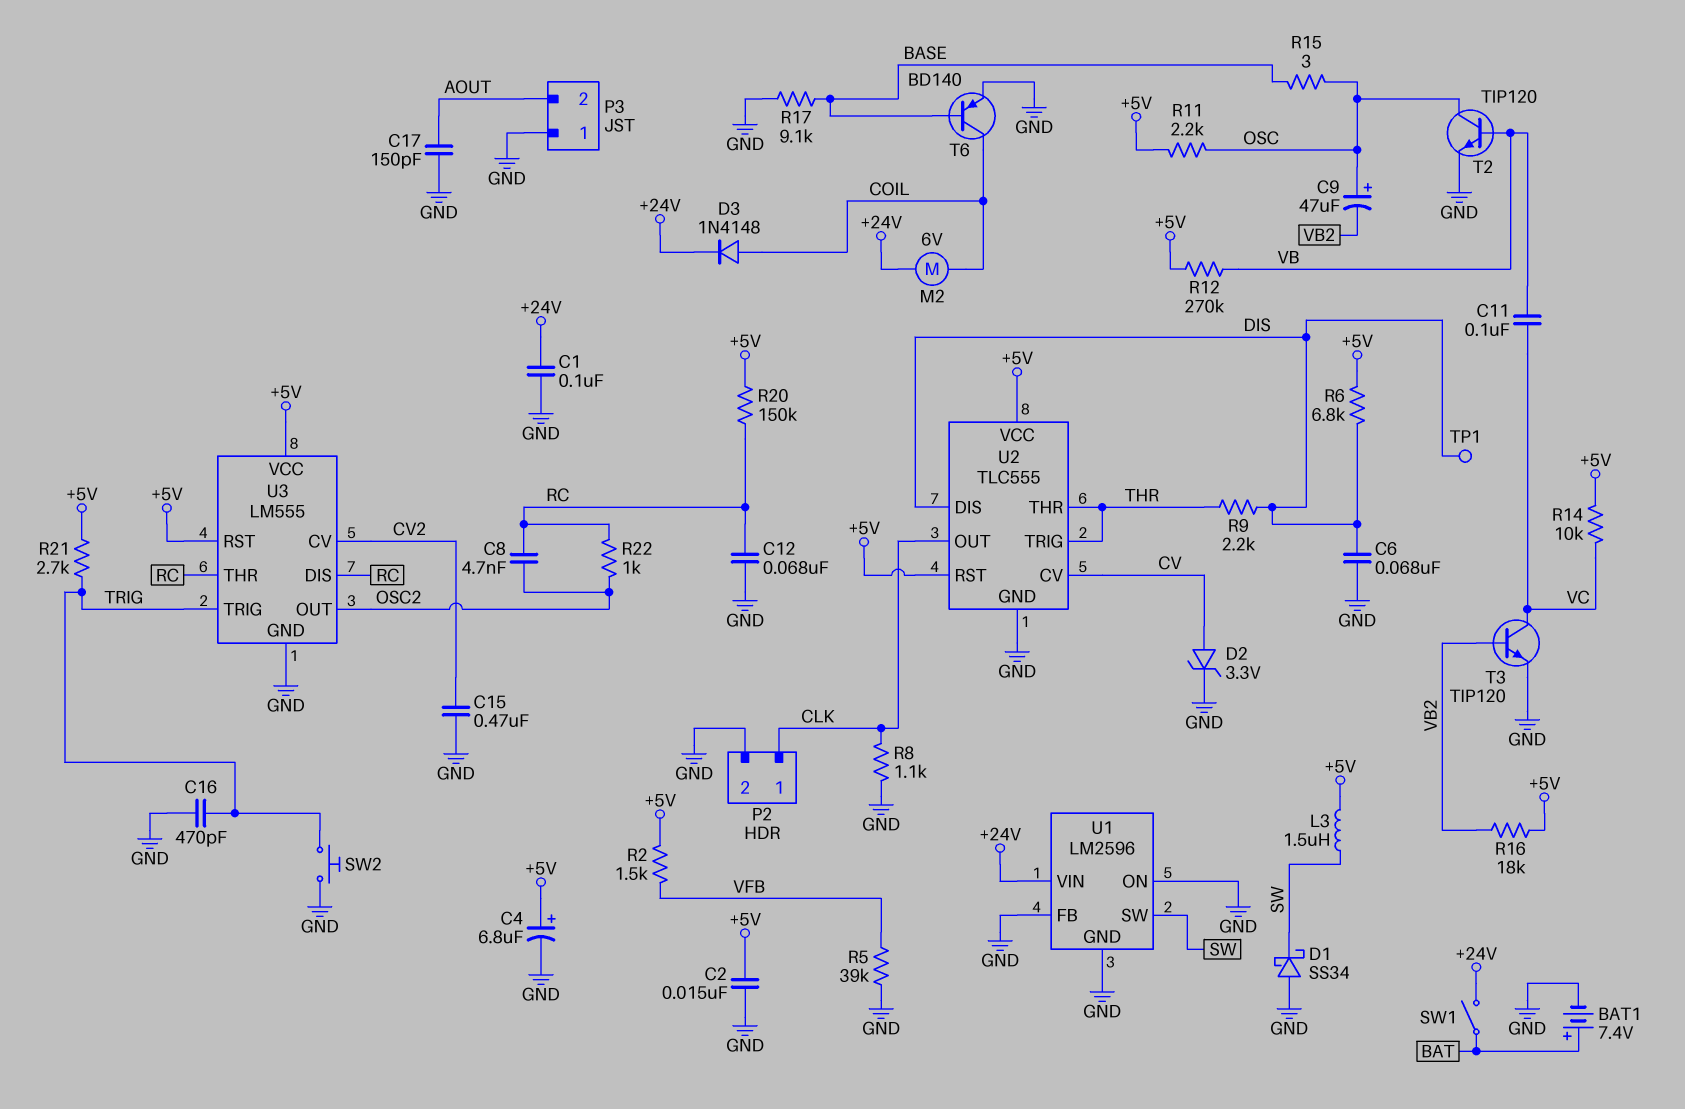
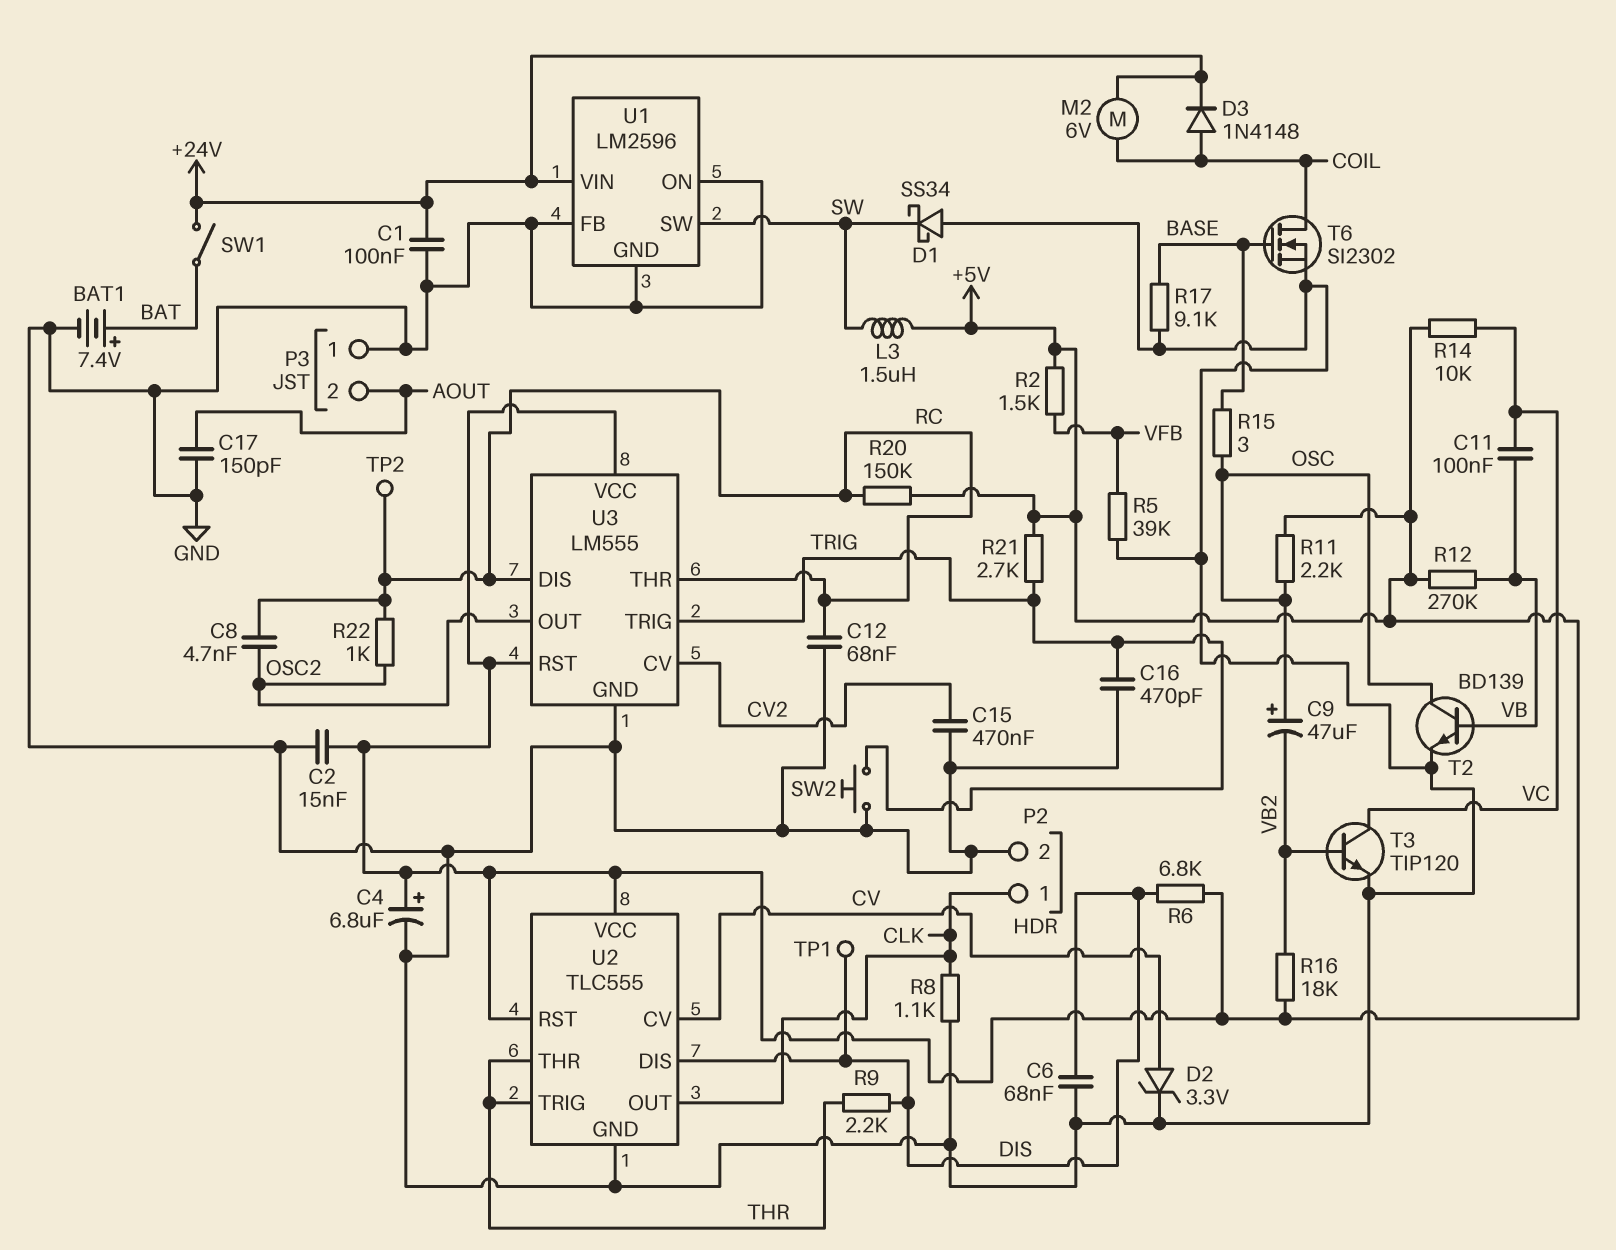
T2: NPN TIP120 (B VB, C OSC, E GND) -> NPN BD139 (B VB, C OSC, E GND)
T6: PNP BD140 (B BASE, C COIL, E GND) -> NMOS SI2302 (G BASE, D COIL, S GND)
TP2: none -> test point (RC)

